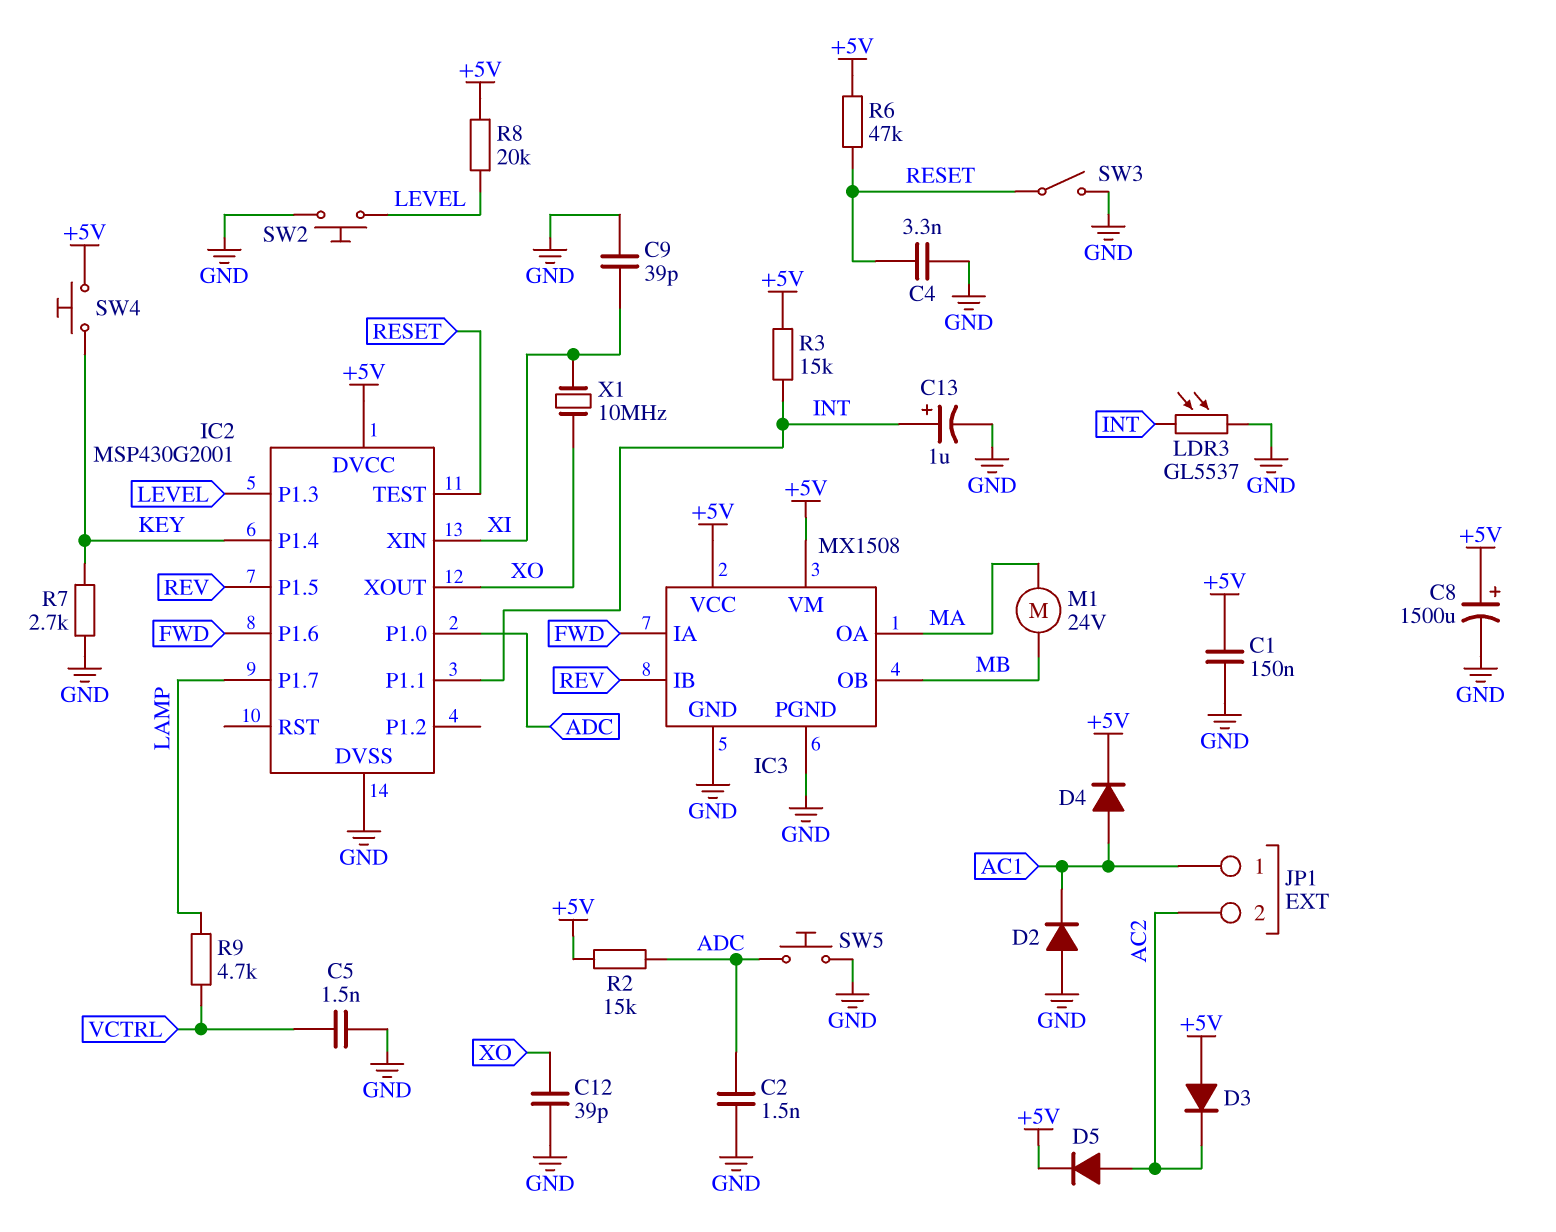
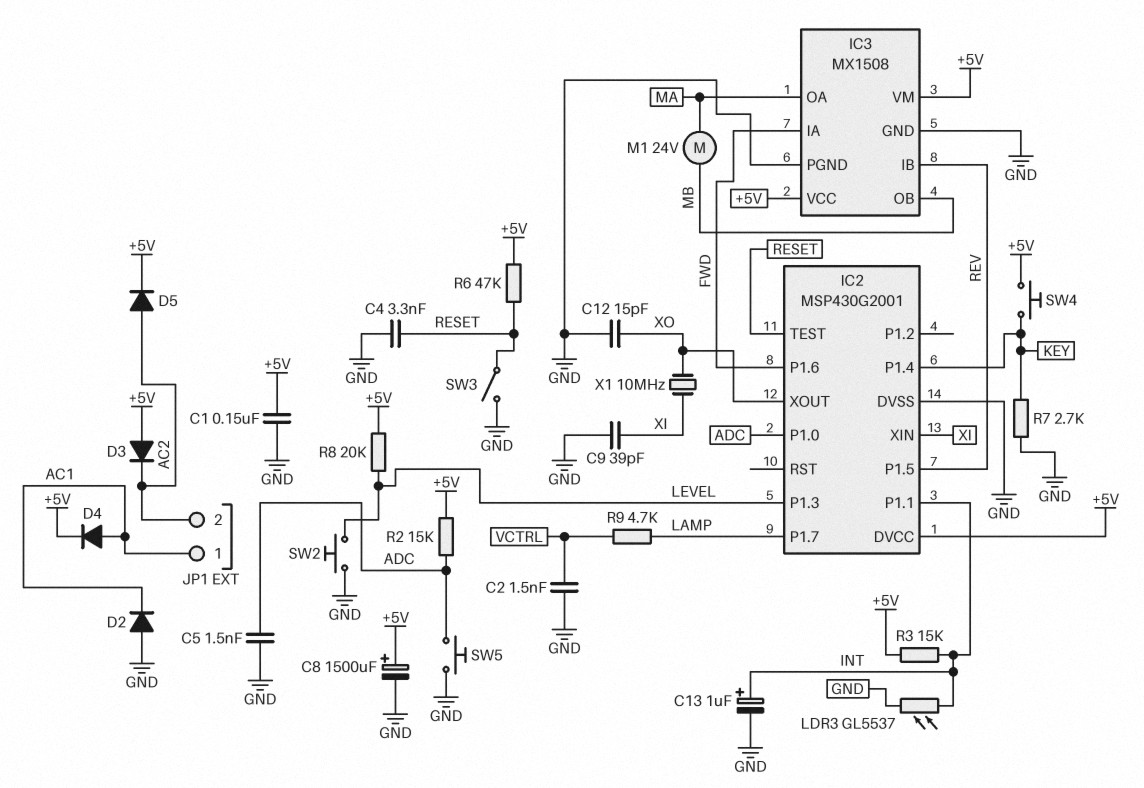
C2: 1.5nF (ADC, GND) -> 1.5nF (GND, VCTRL)
C5: 1.5nF (GND, VCTRL) -> 1.5nF (ADC, GND)
C12: 39pF (GND, XO) -> 15pF (GND, XO)

